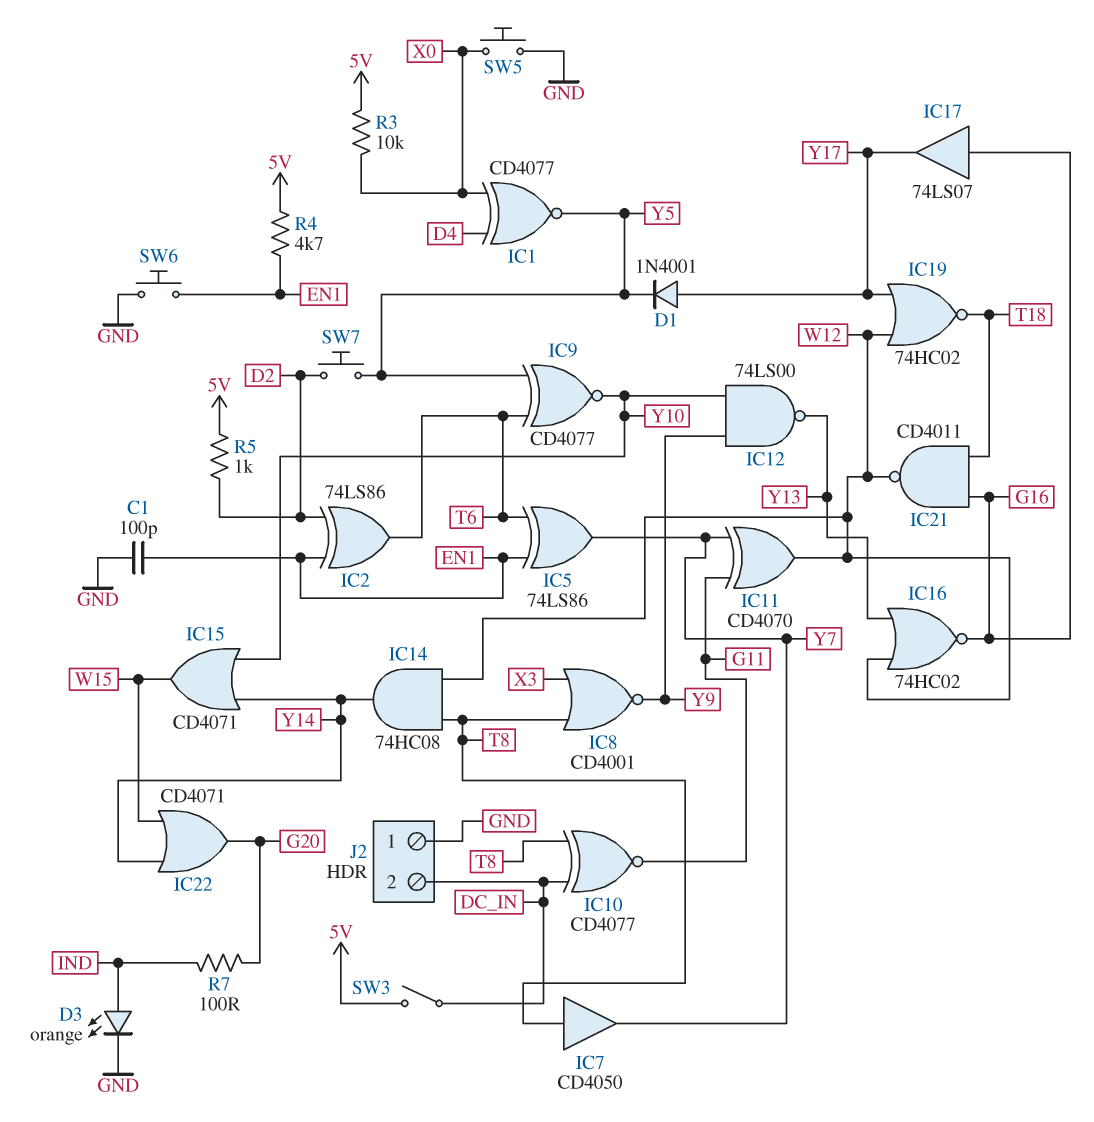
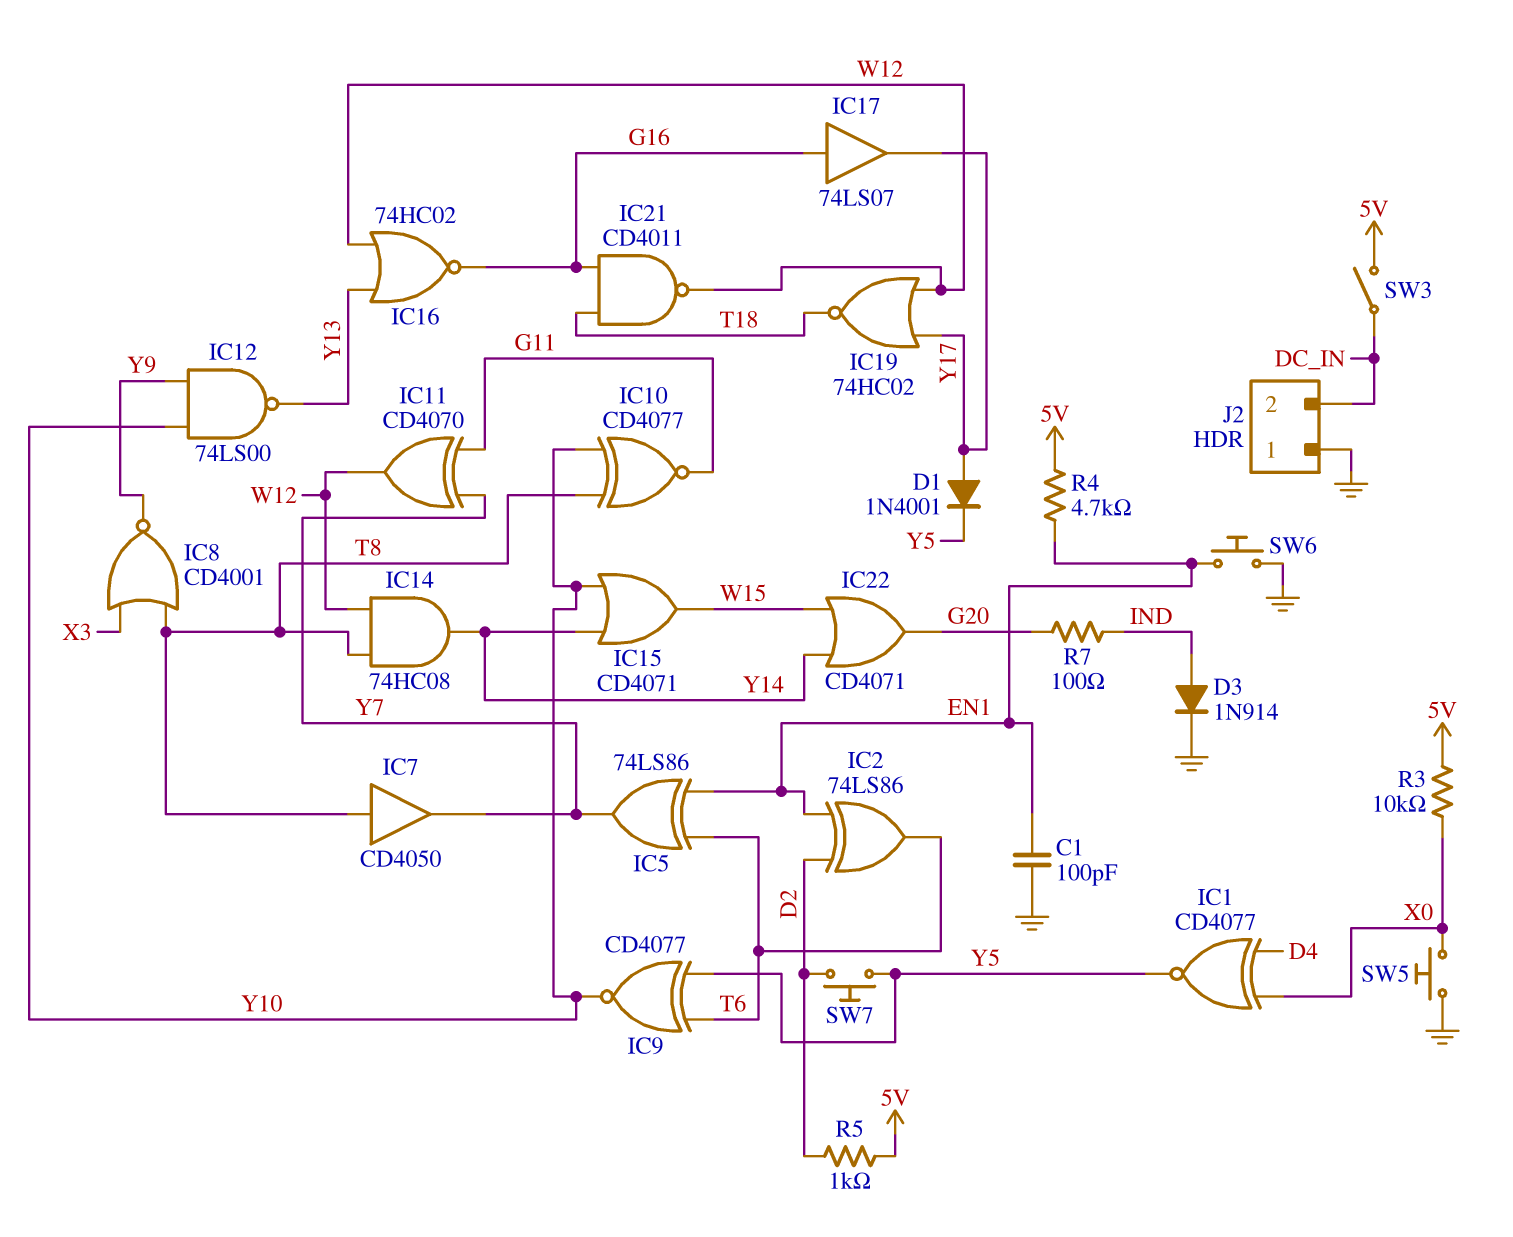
D3: LED orange (A IND, K GND) -> diode 1N914 (A IND, K GND)
IC10: XNOR CD4077 (in DC_IN, in T8, out G11) -> XNOR CD4077 (in T8, in Y10, out G11)

